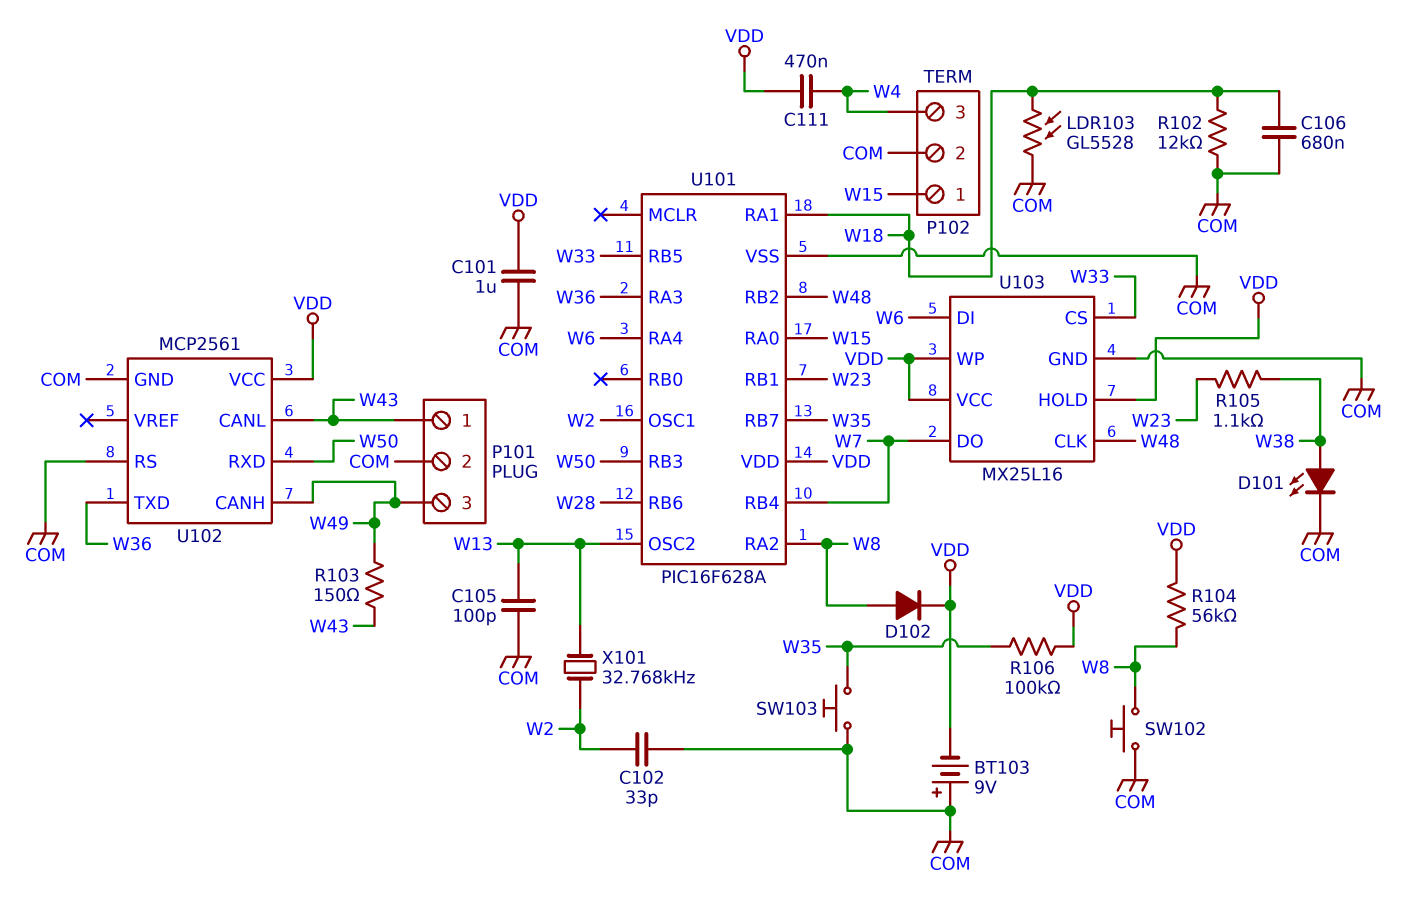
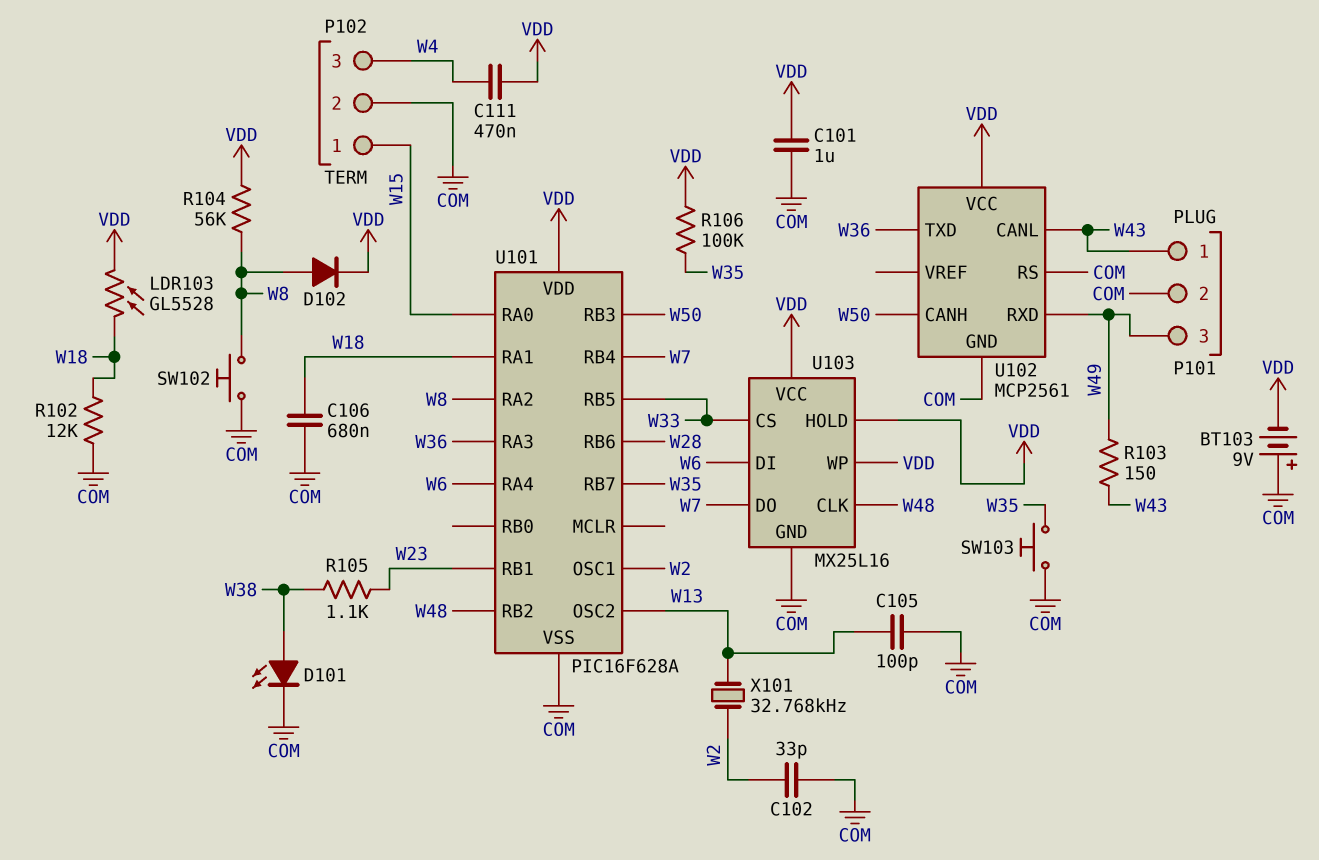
LDR103: GL5528 (COM, W18) -> GL5528 (VDD, W18)
U102 pin CANH: W49 -> W50
U102 pin RXD: W50 -> W49

